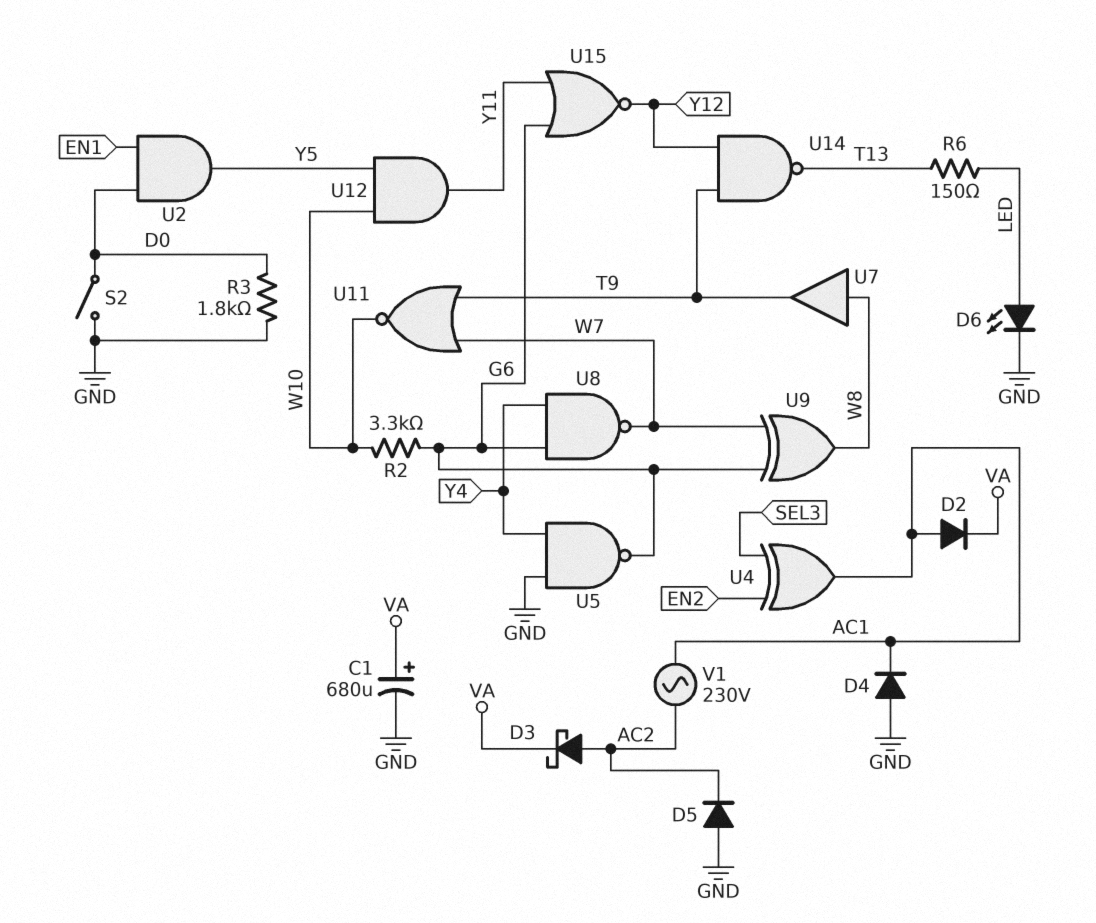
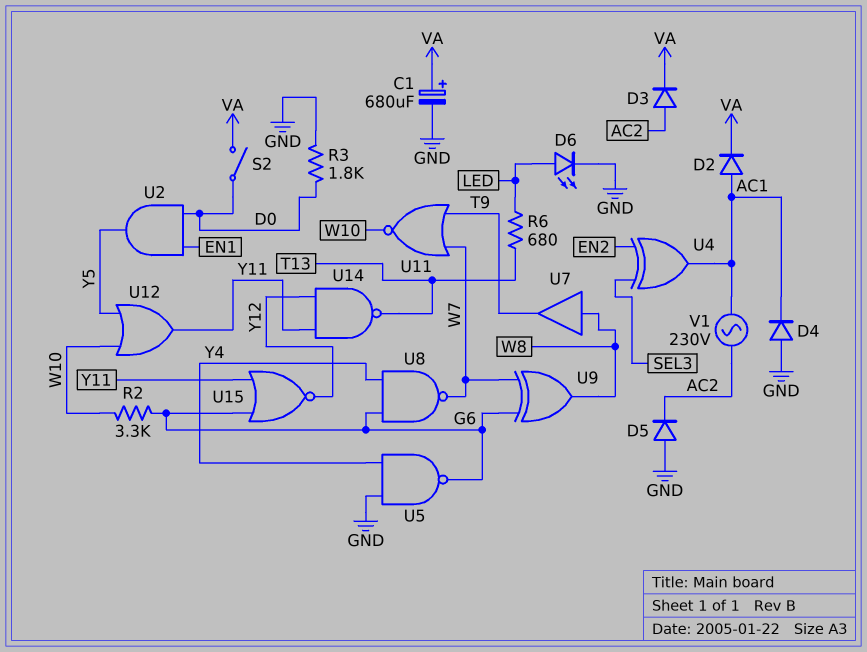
D3: schottky (A AC2, K VA) -> diode (A AC2, K VA)
R6: 150 (LED, T13) -> 680 (LED, T13)
S2: switch (D0, GND) -> switch (D0, VA)
U12: AND (in W10, in Y5, out Y11) -> OR (in W10, in Y5, out Y11)
U14: NAND (in T9, in Y12, out T13) -> NAND (in Y11, in Y12, out T13)

